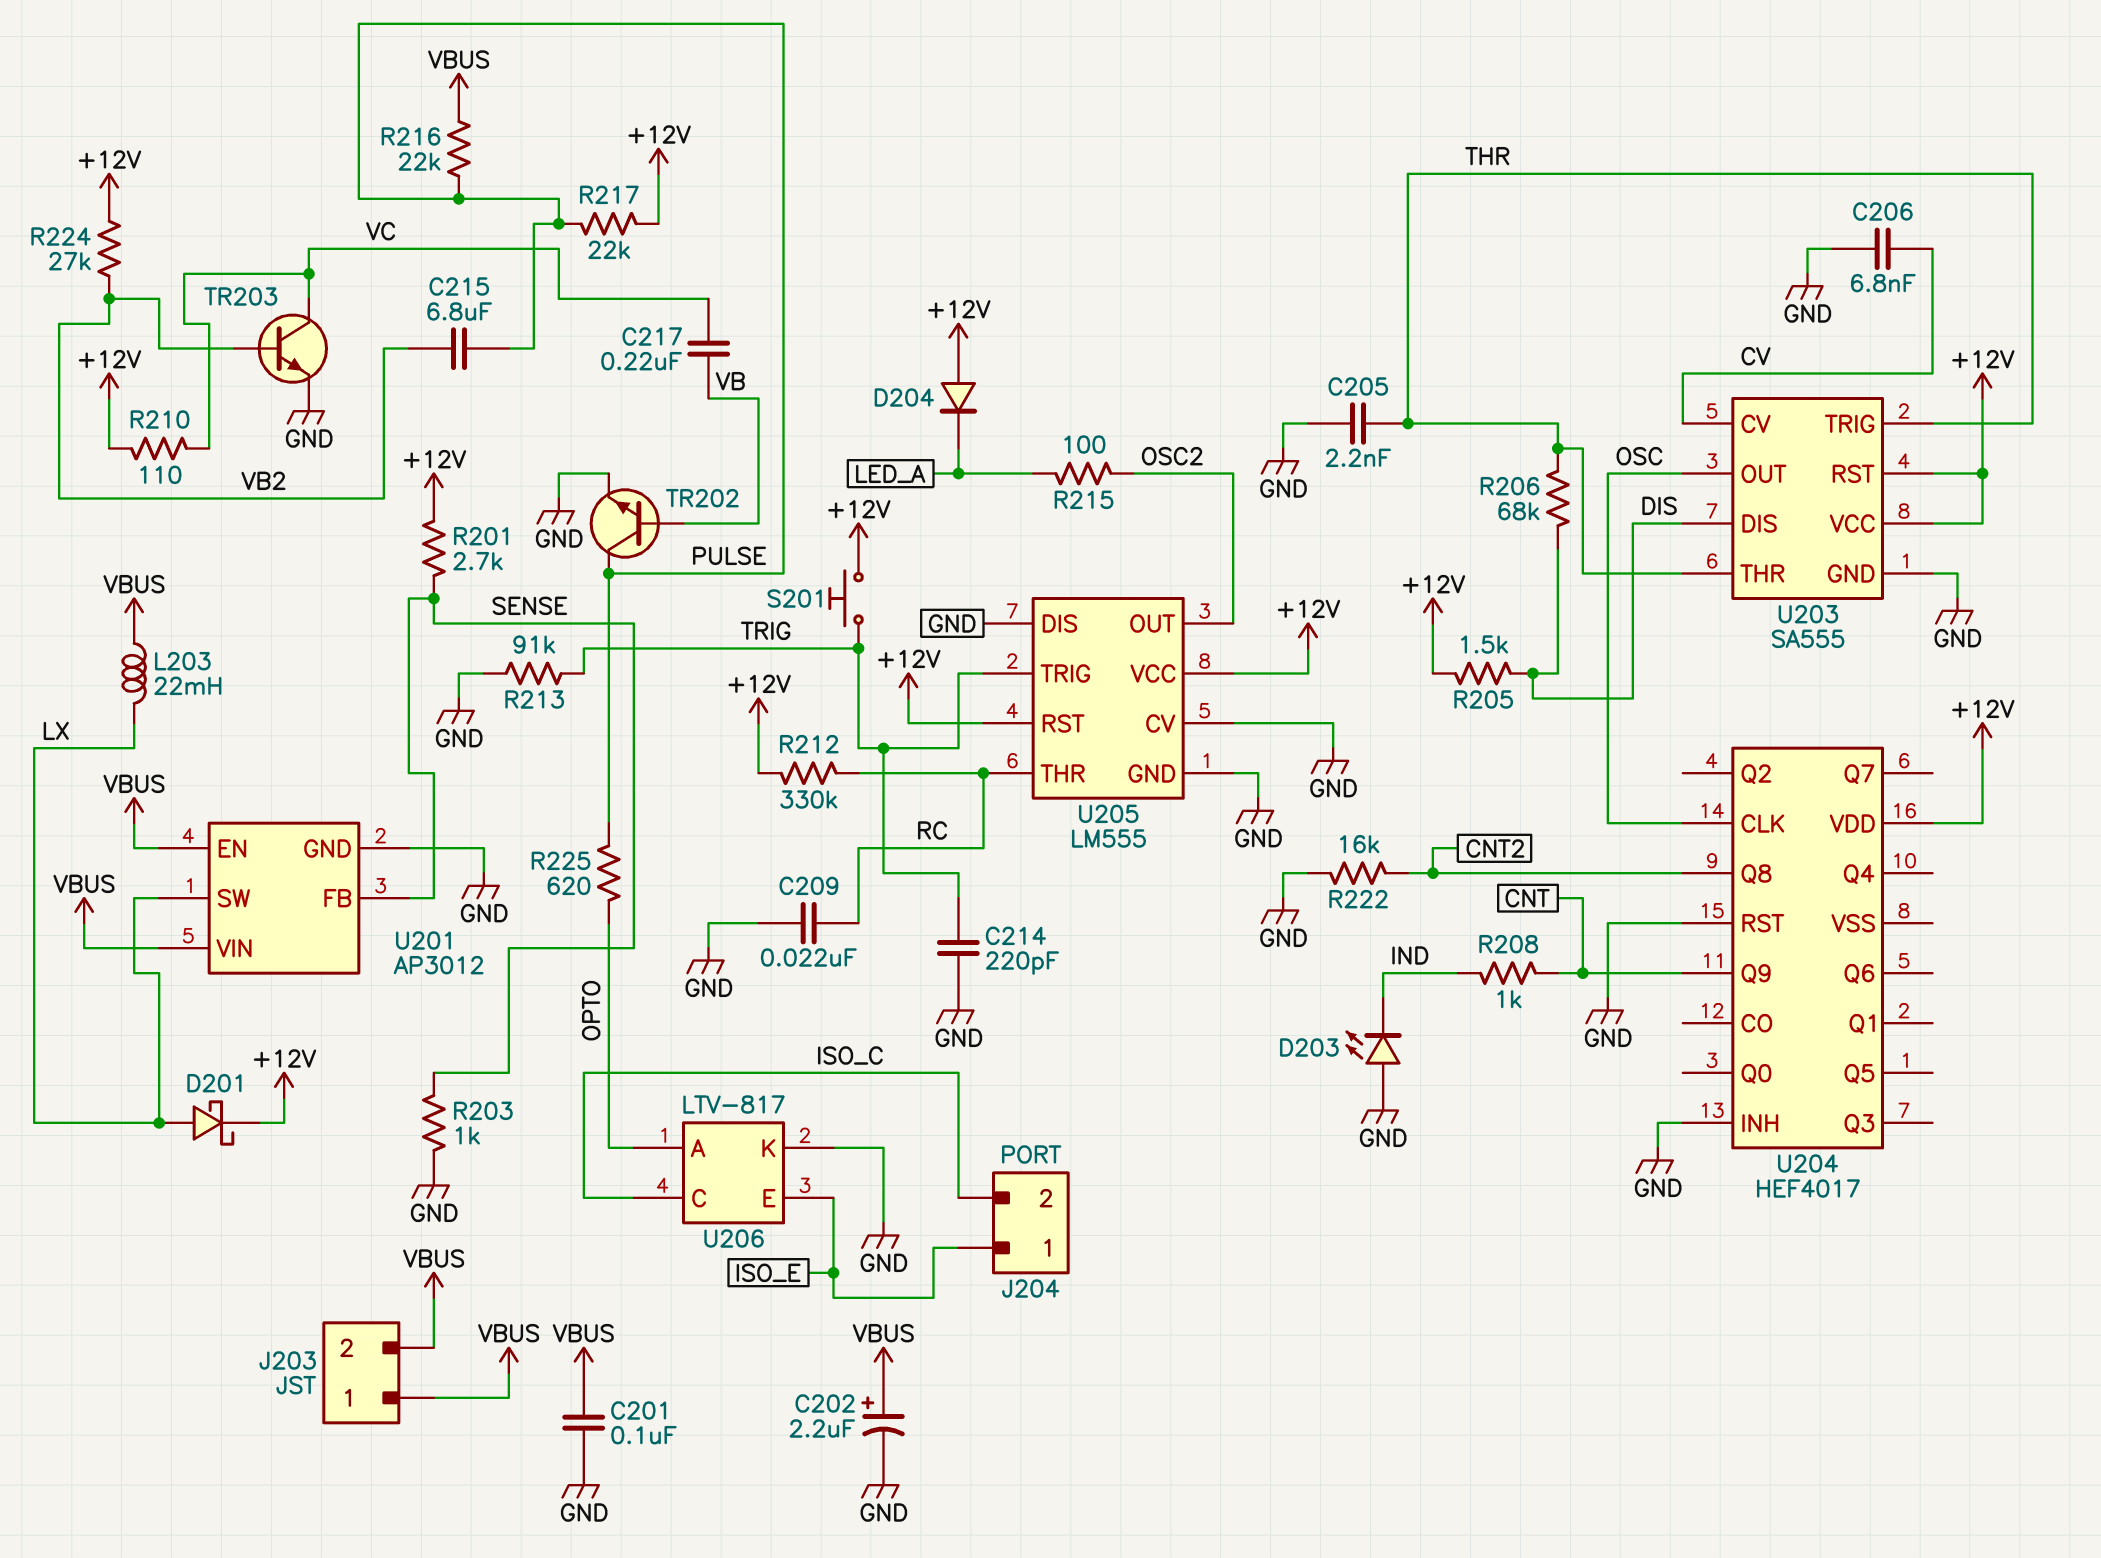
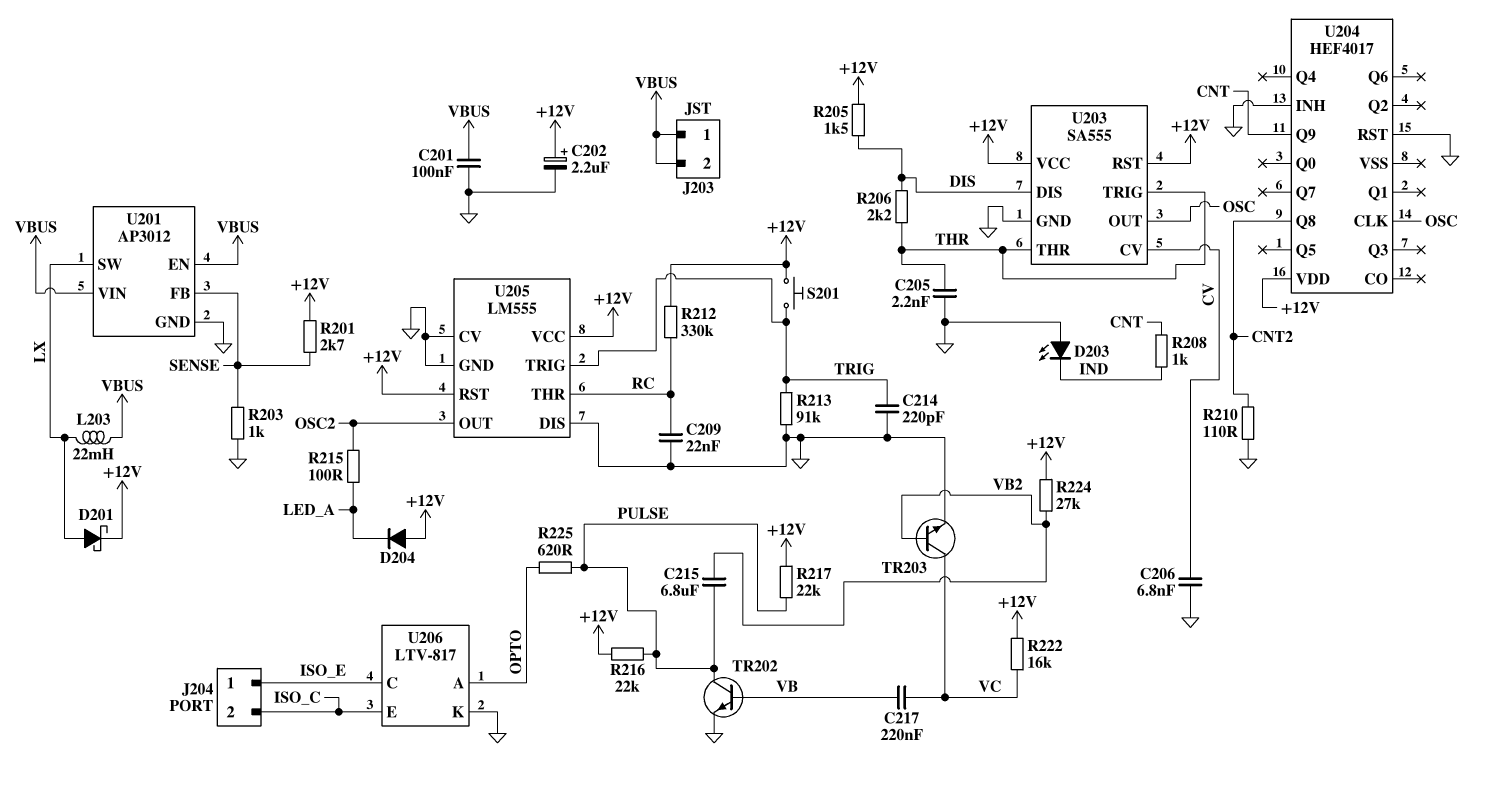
C202: 2.2uF (plus VBUS, minus GND) -> 2.2uF (plus +12V, minus GND)
R206: 68k (DIS, THR) -> 2.2k (DIS, THR)
R210: 110 (+12V, VC) -> 110 (CNT2, GND)
R216: 22k (PULSE, VBUS) -> 22k (+12V, PULSE)
R222: 16k (CNT2, GND) -> 16k (+12V, VC)
U206 pin C: ISO_C -> ISO_E
U206 pin E: ISO_E -> ISO_C

